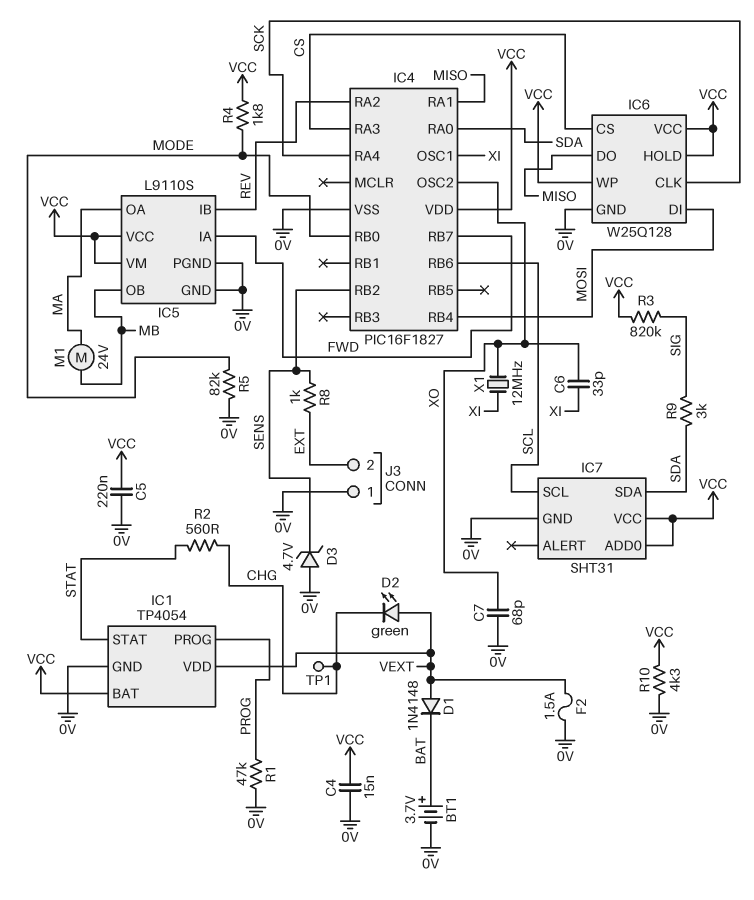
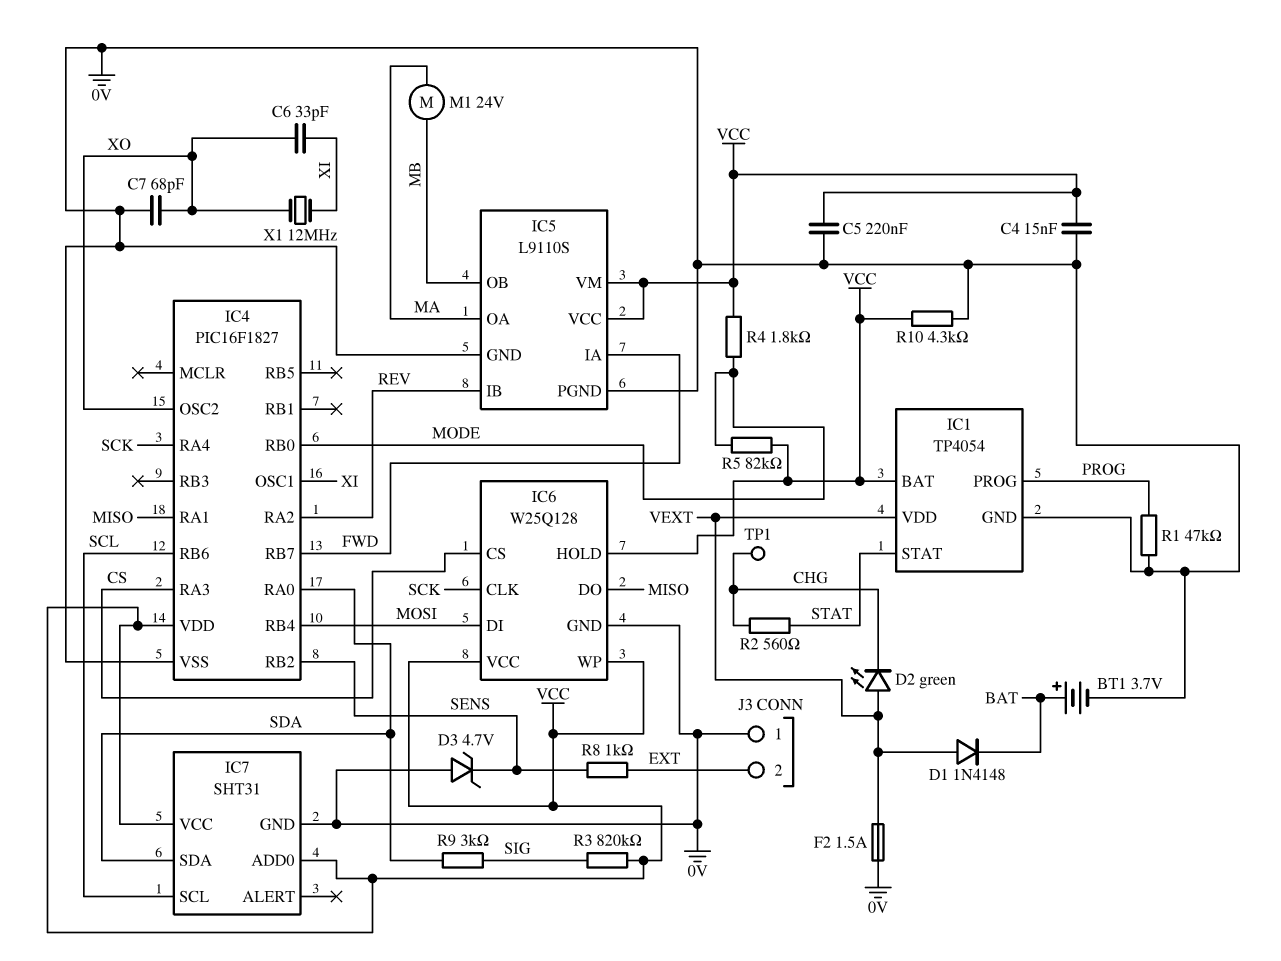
R5: 82k (0V, MODE) -> 82k (MODE, VCC)

